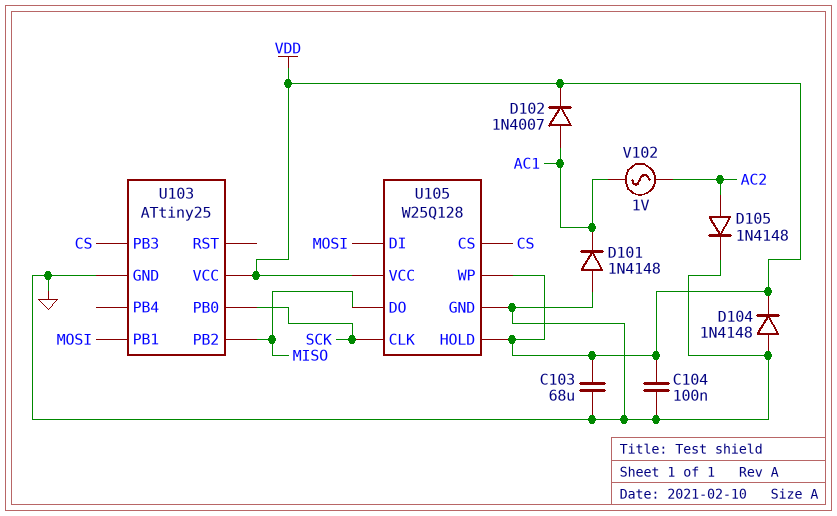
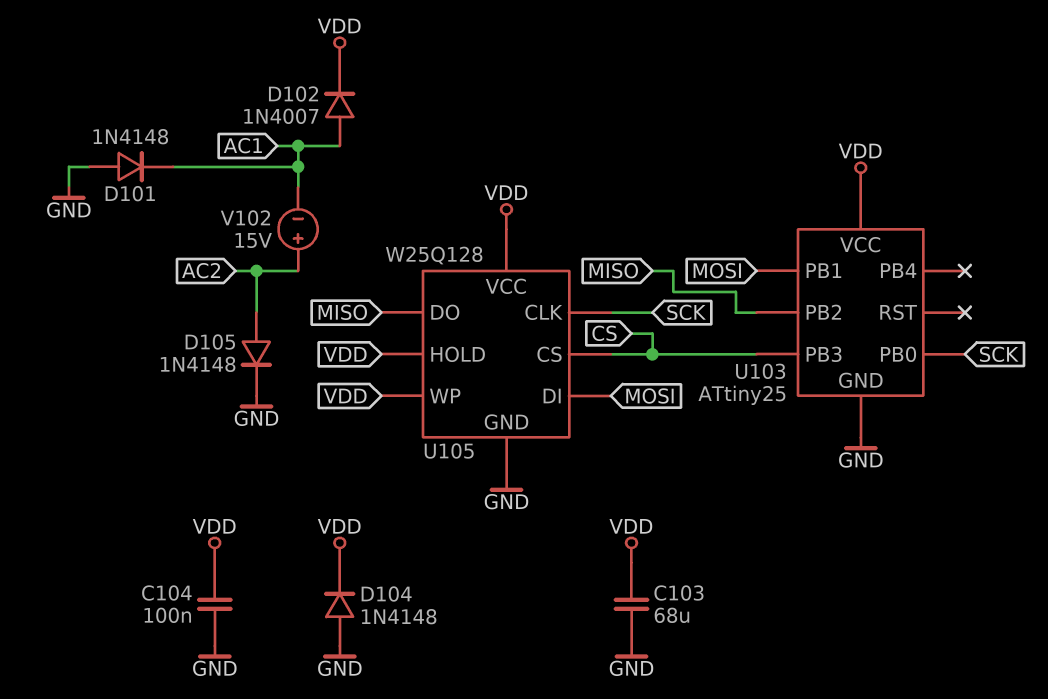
V102: AC 1V (AC1, AC2) -> 15V (plus AC2, minus AC1)

